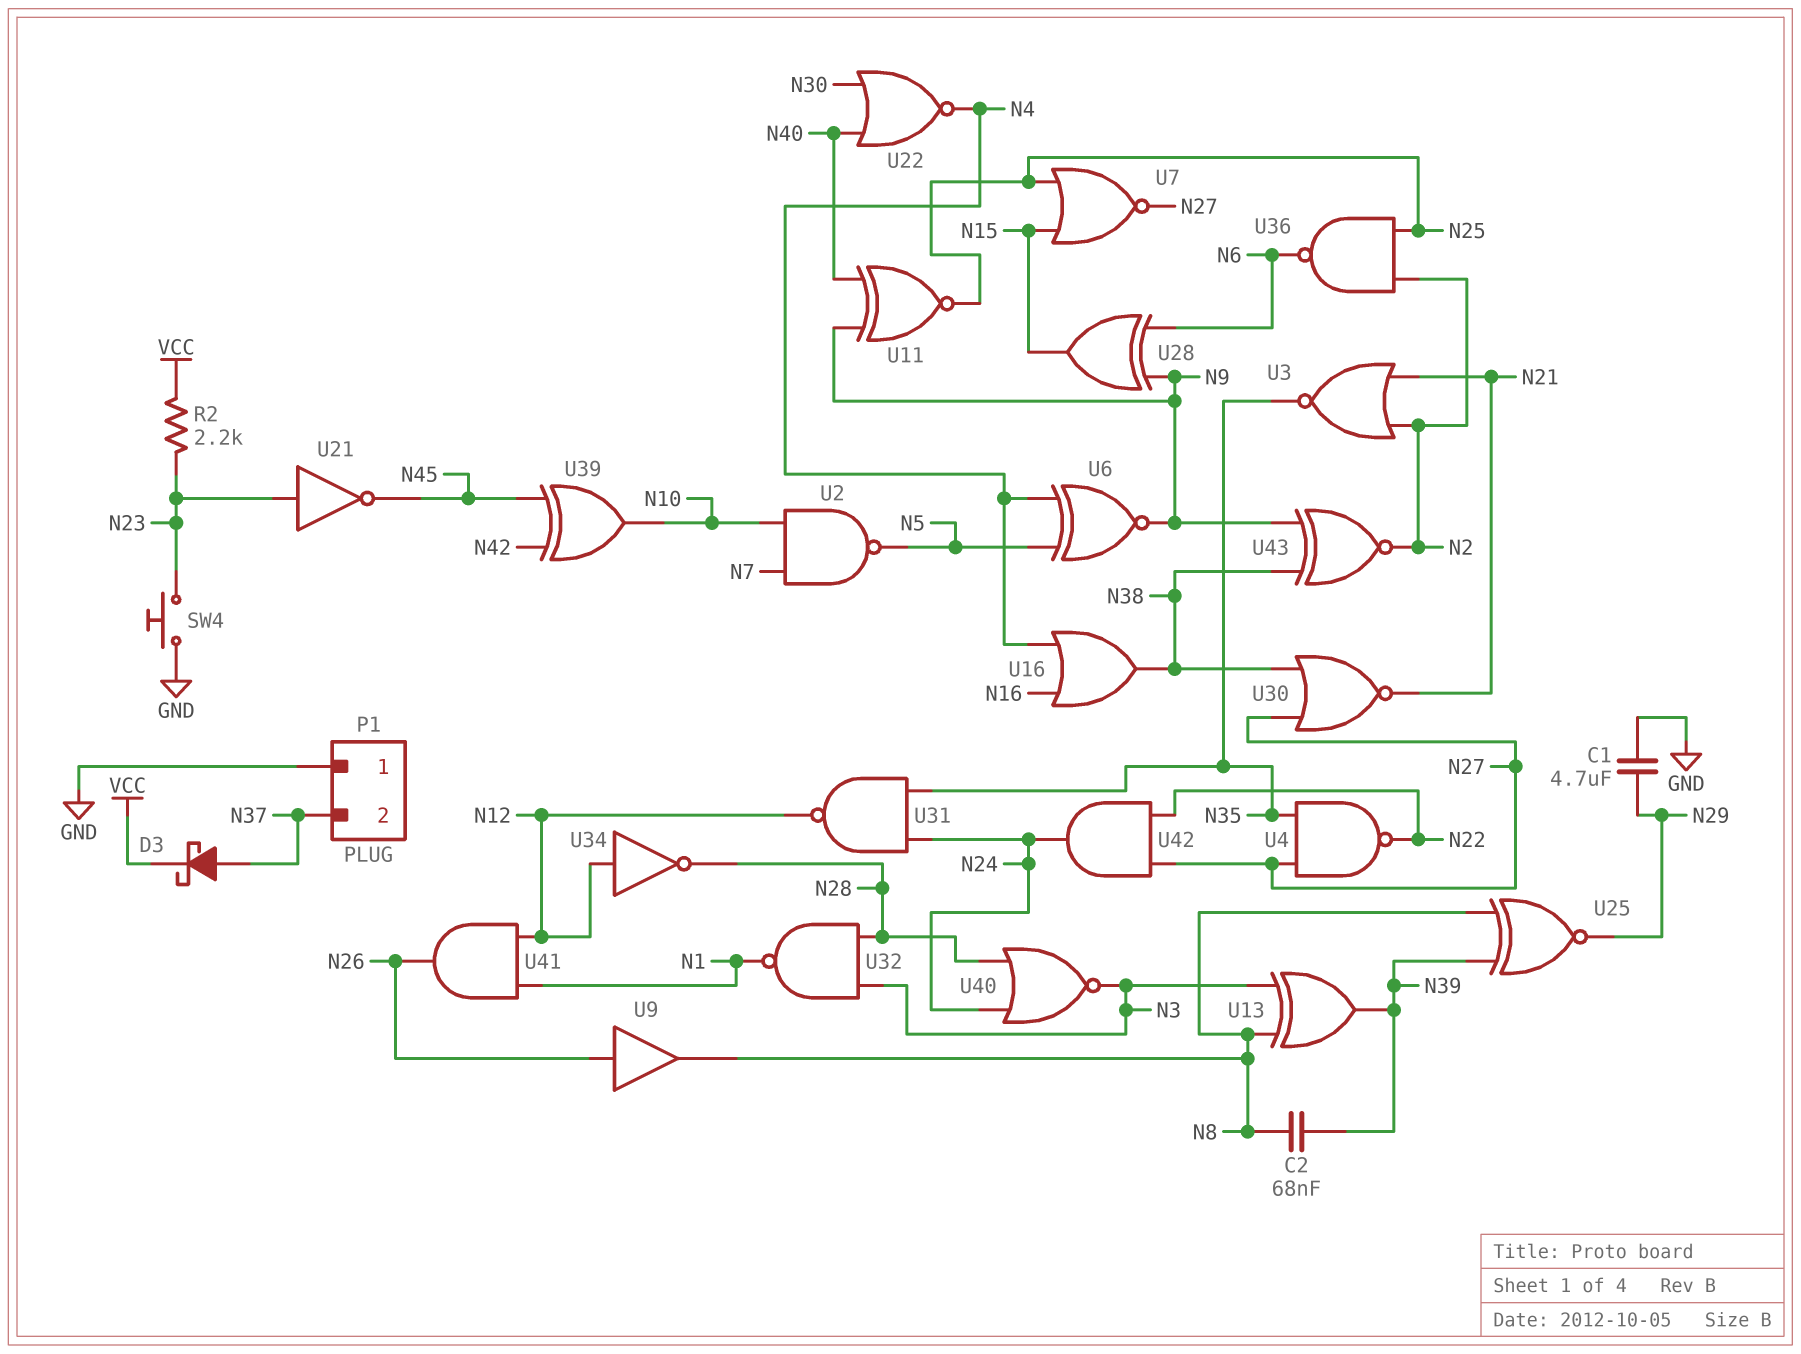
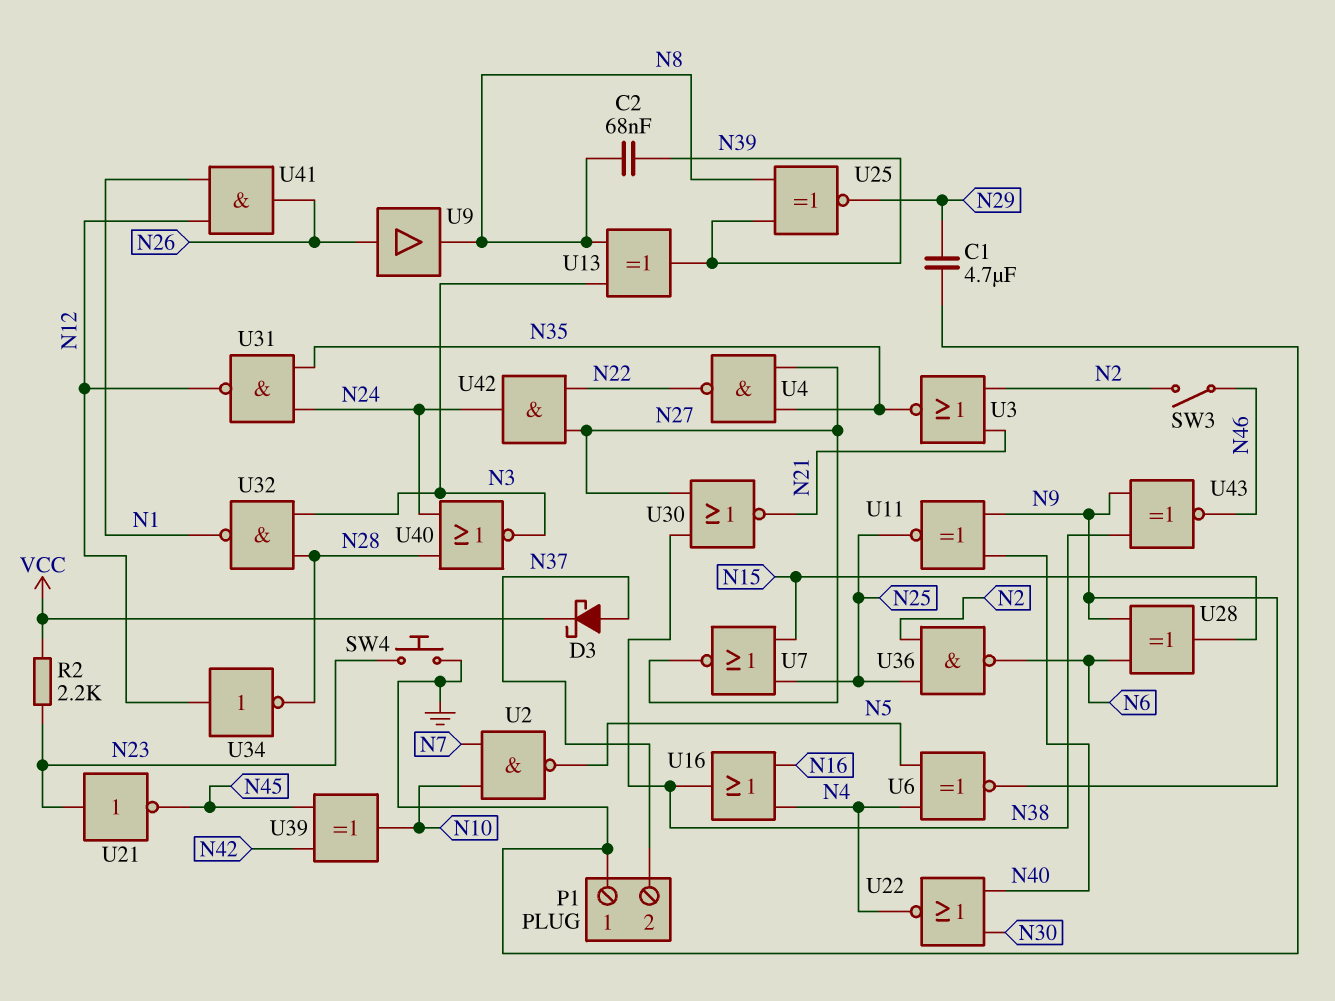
SW3: none -> switch (N2, N46)
U43: XNOR (in N9, in N38, out N2) -> XNOR (in N9, in N38, out N46)

